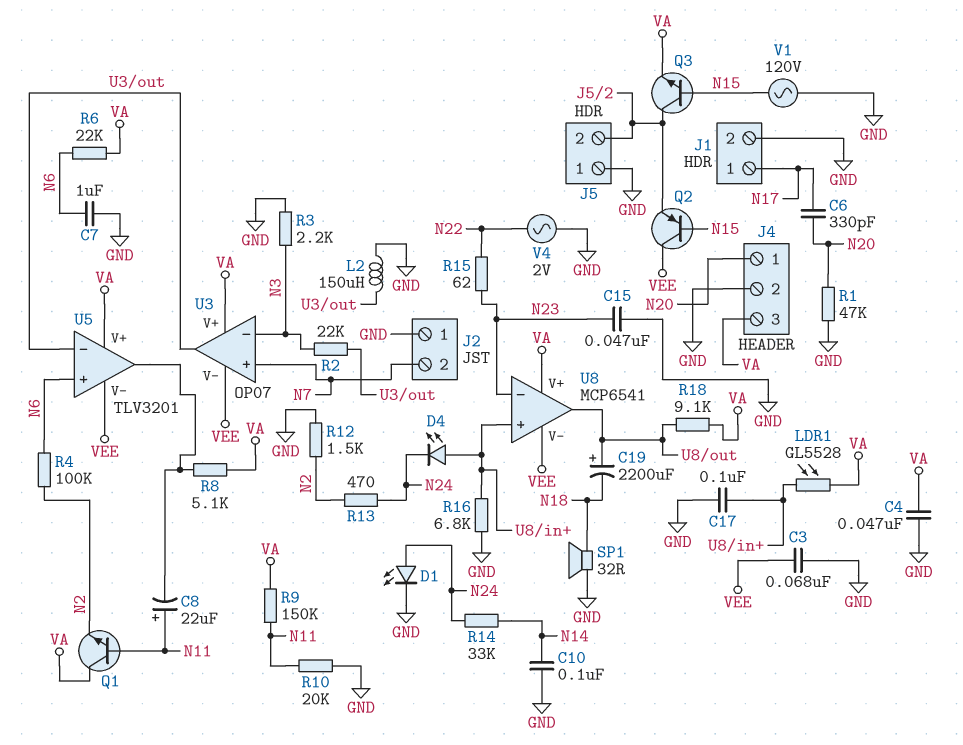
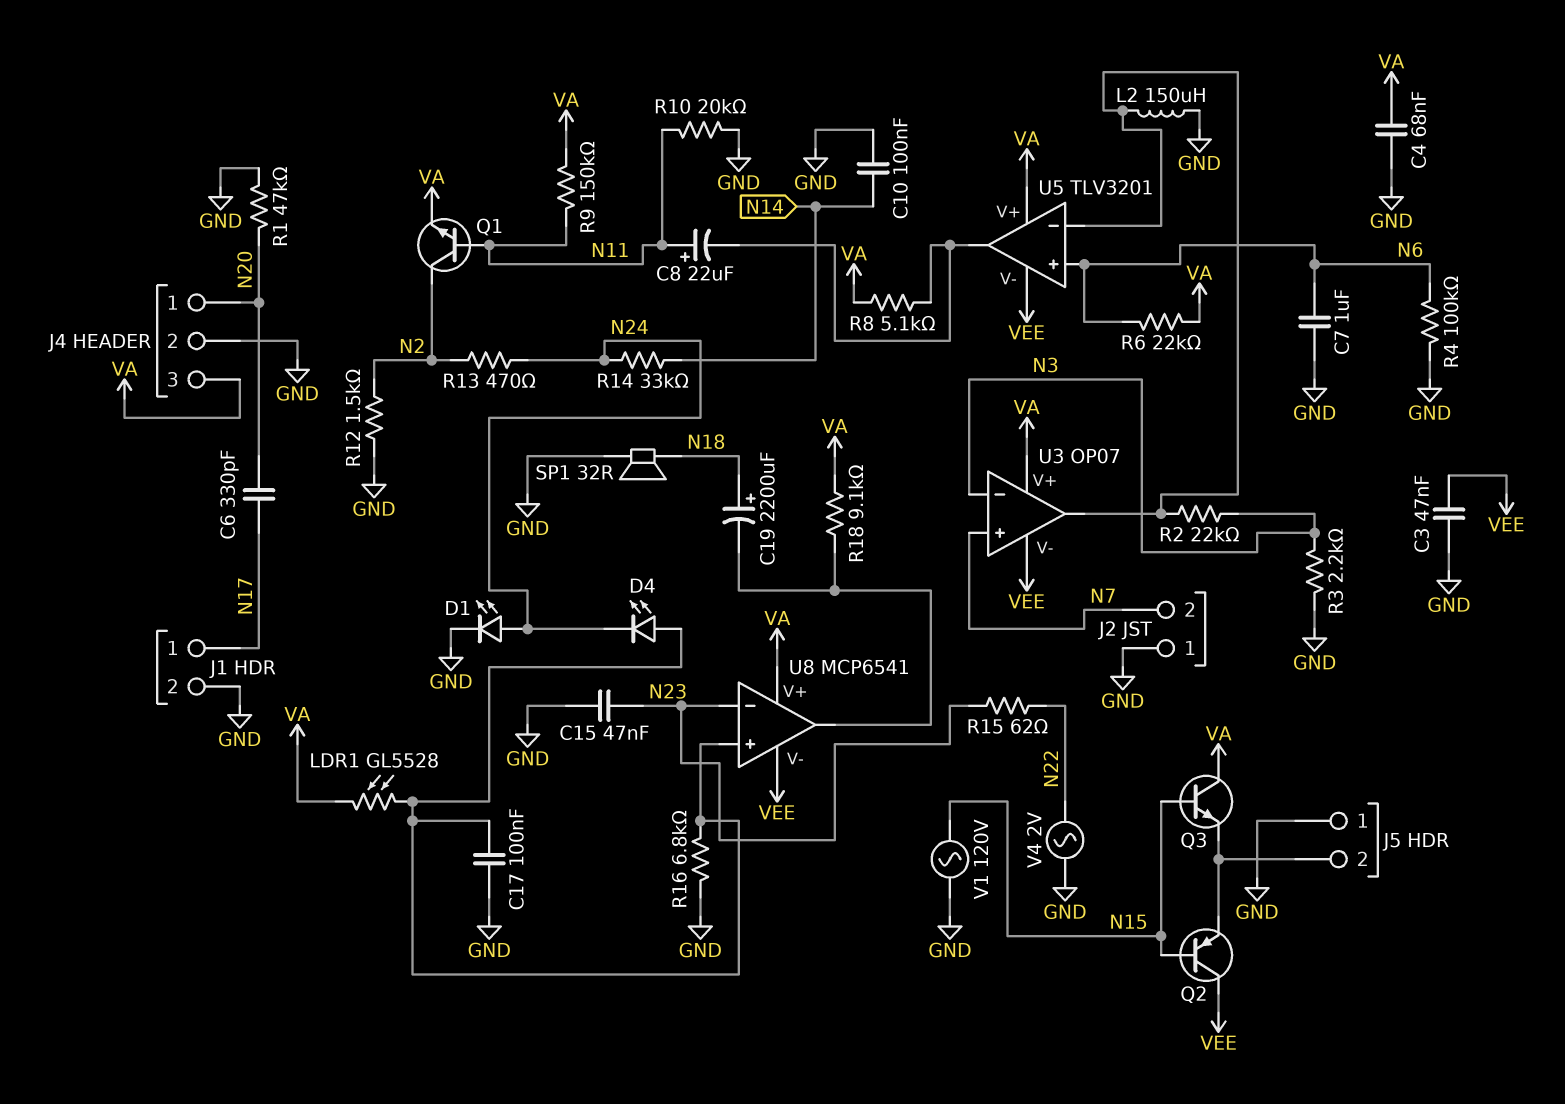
C3: 68nF (GND, VEE) -> 47nF (GND, VEE)
C4: 47nF (GND, VA) -> 68nF (GND, VA)
C19: 2200uF (plus U8/out, minus N18) -> 2200uF (plus N18, minus U8/out)
Q1: NPN (B N11, C VA, E N2) -> NPN (B N11, C N2, E VA)
Q3: NPN (B N15, C J5/2, E VA) -> NPN (B N15, C VA, E J5/2)
R4: 100k (N2, N6) -> 100k (GND, N6)

